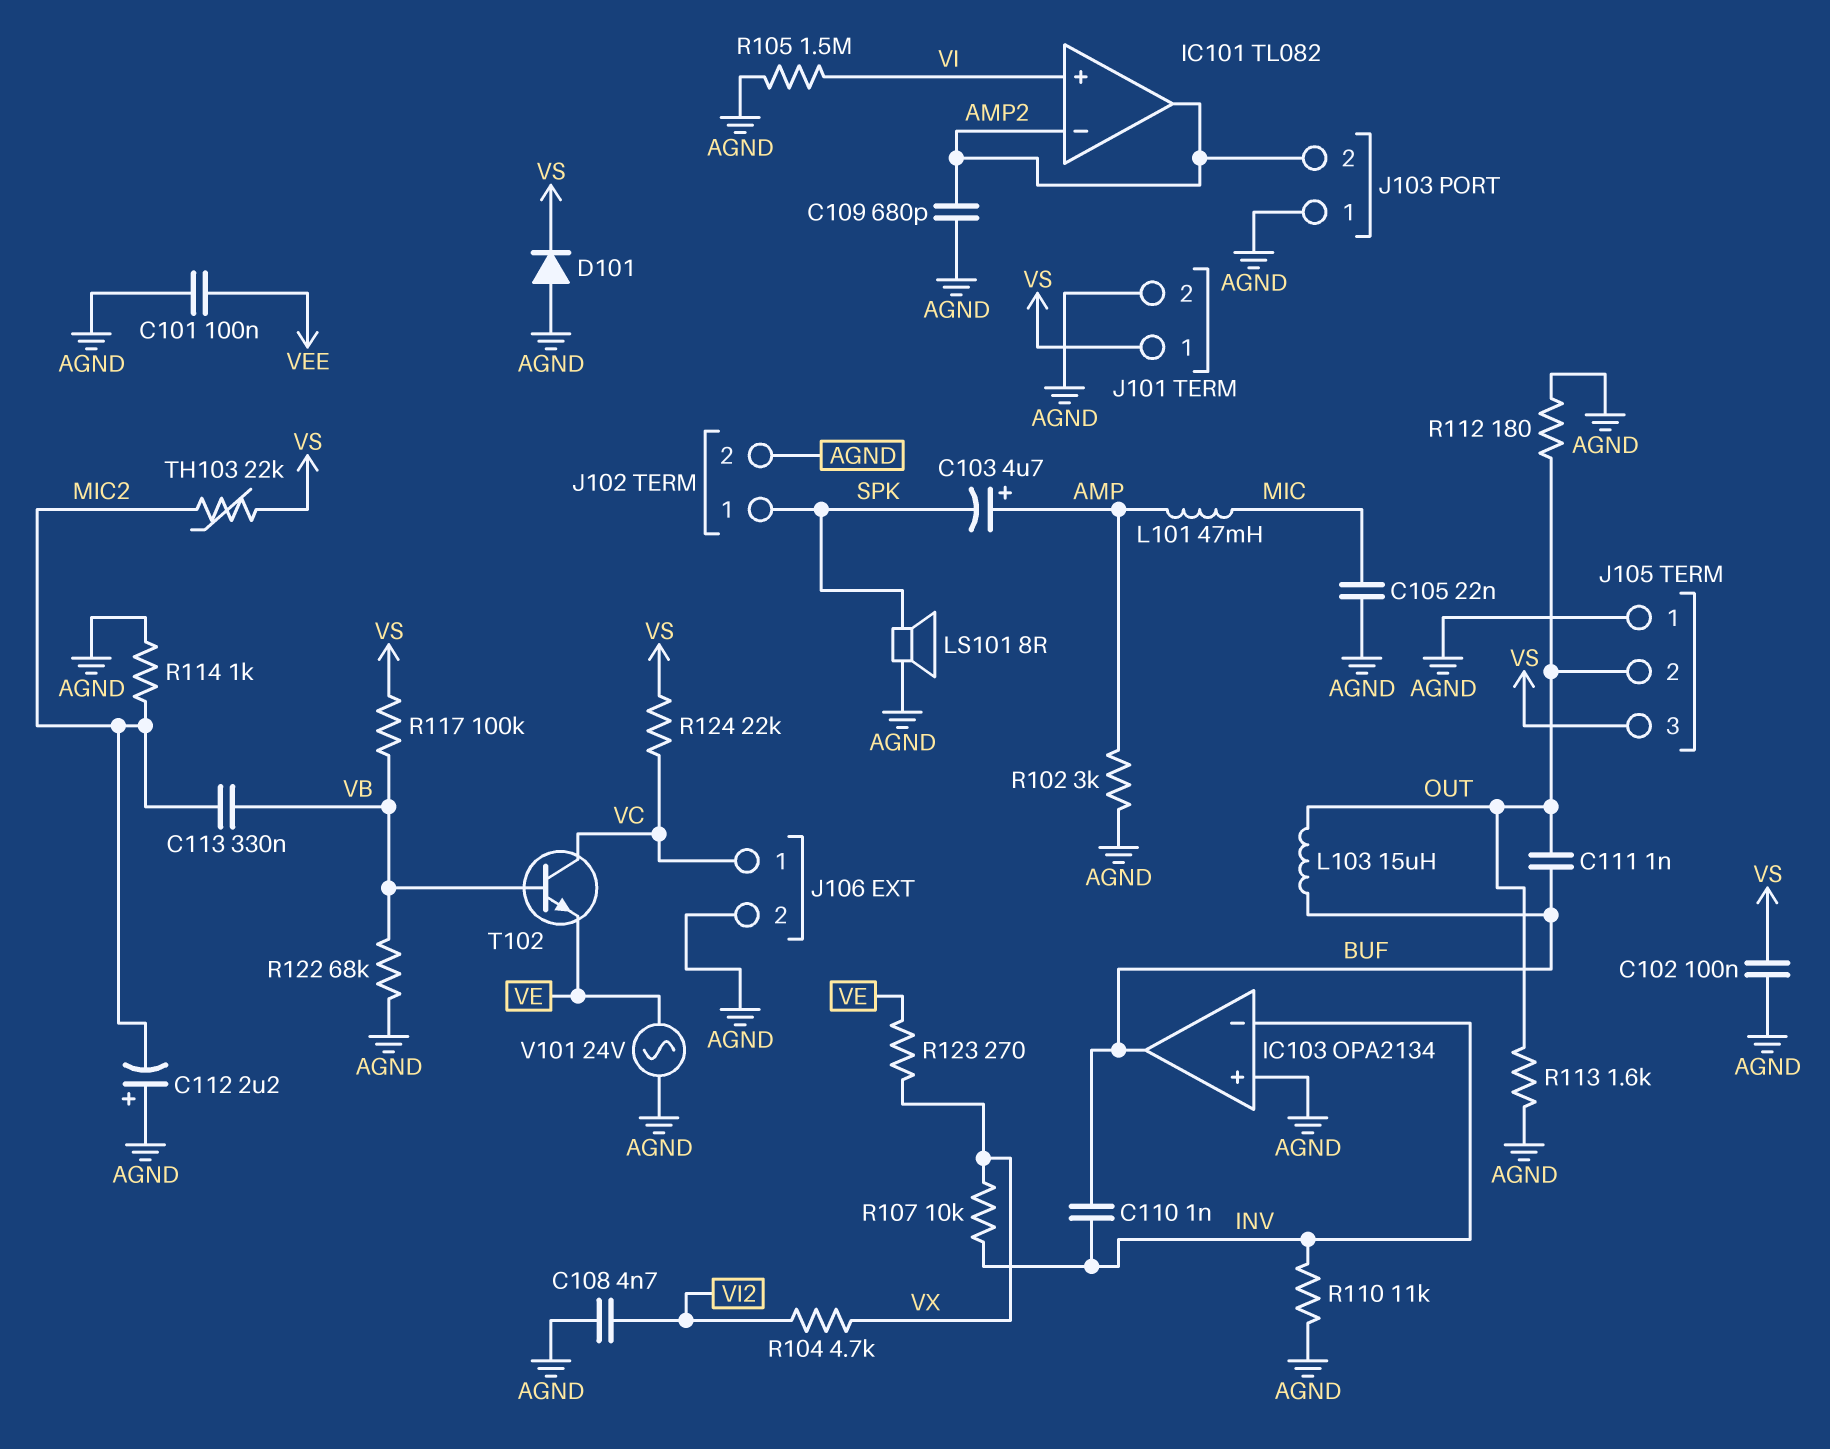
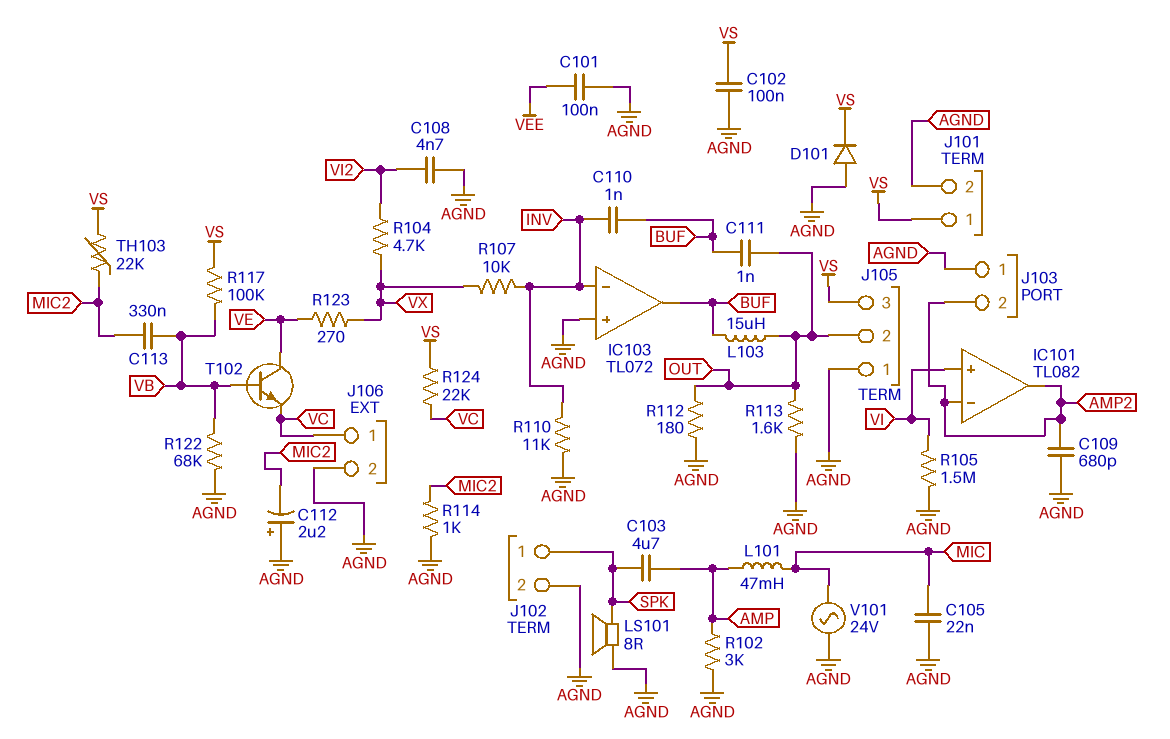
C103: 4.7uF (plus AMP, minus SPK) -> 4.7uF (AMP, SPK)
IC103: OPA2134 -> TL072
T102: NPN (B VB, C VC, E VE) -> NPN (B VB, C VE, E VC)
V101: AC 24V (AGND, VE) -> AC 24V (AGND, MIC)

